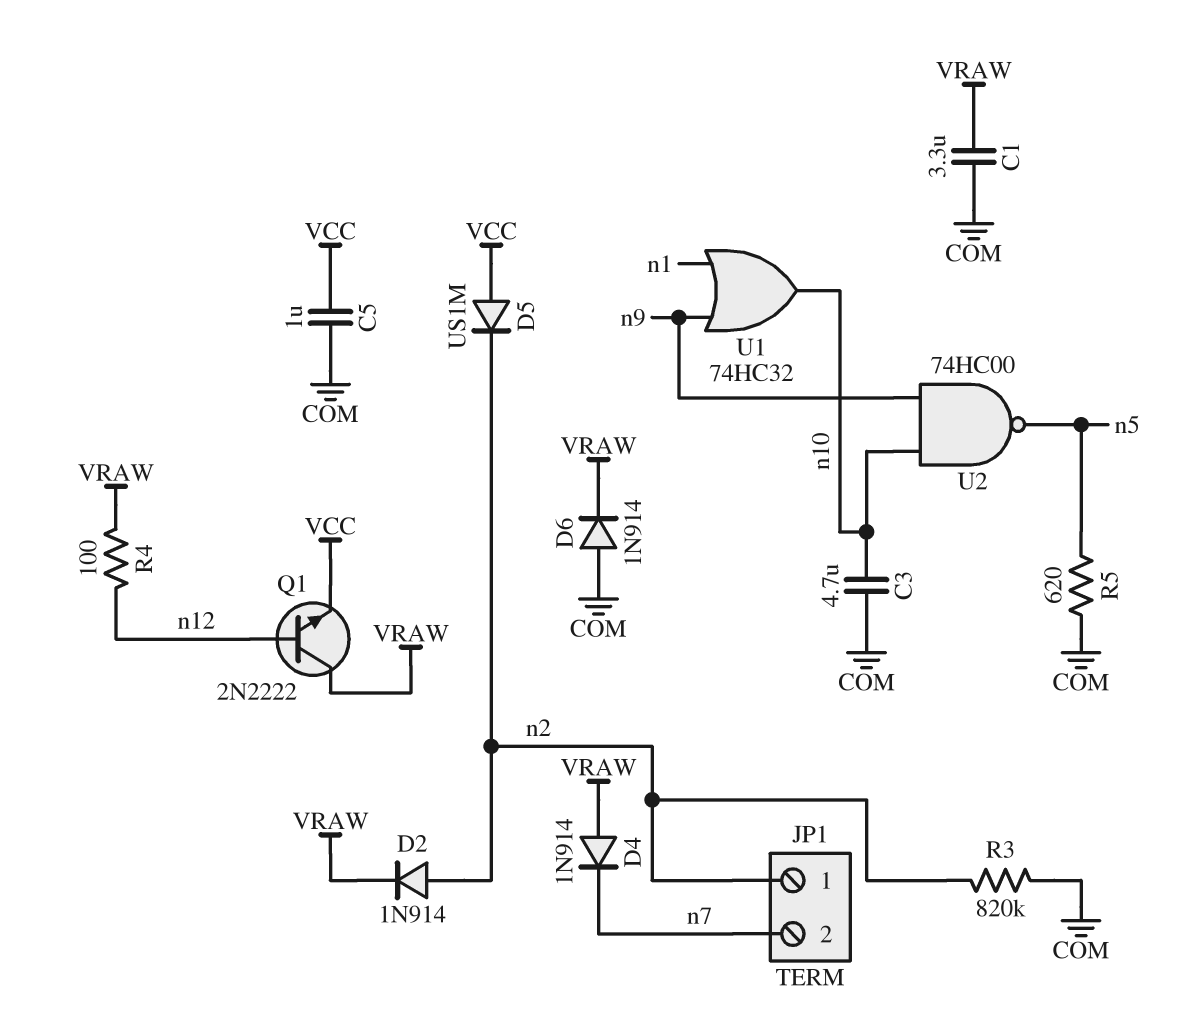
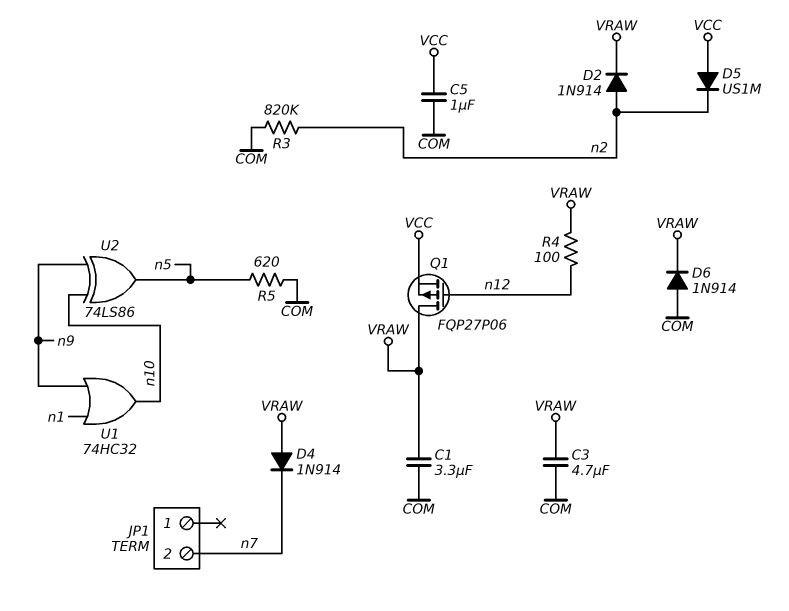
C3: 4.7uF (COM, n10) -> 4.7uF (COM, VRAW)
JP1 pin 1: n2 -> none
Q1: NPN 2N2222 (B n12, C VRAW, E VCC) -> PMOS FQP27P06 (G n12, D VRAW, S VCC)
U2: NAND 74HC00 (in n9, in n10, out n5) -> XOR 74LS86 (in n9, in n10, out n5)

